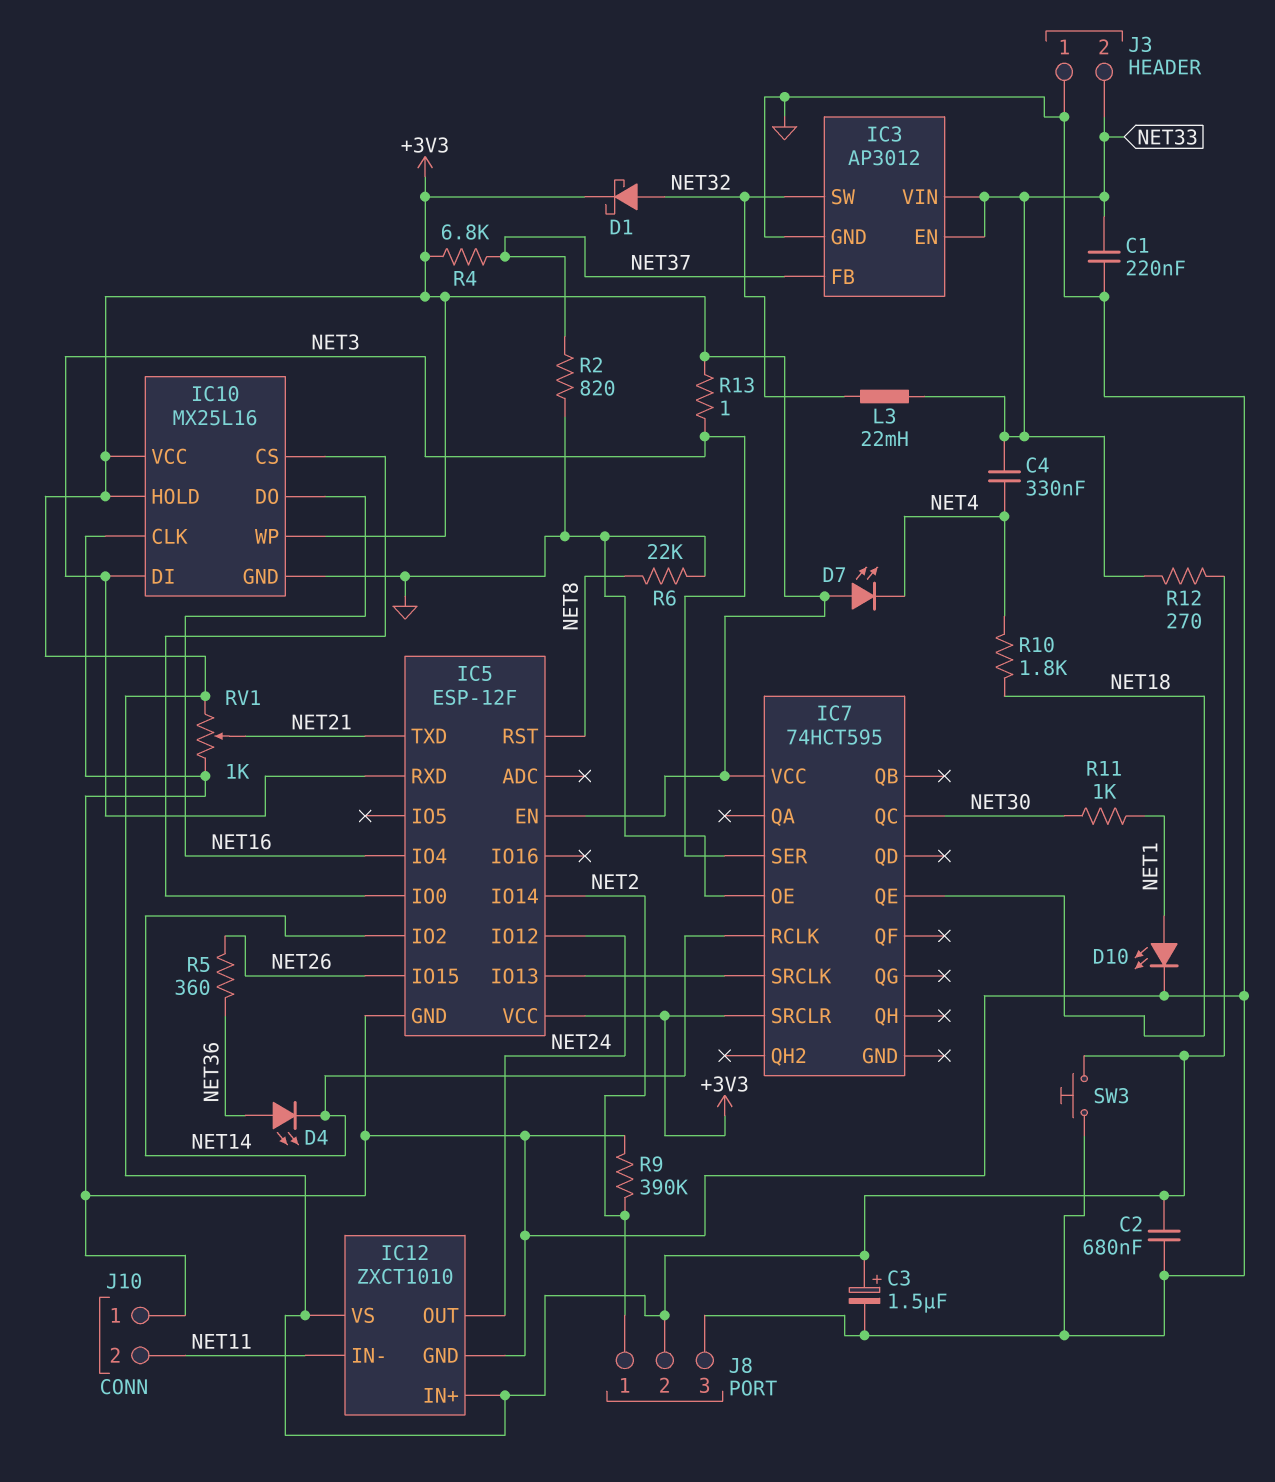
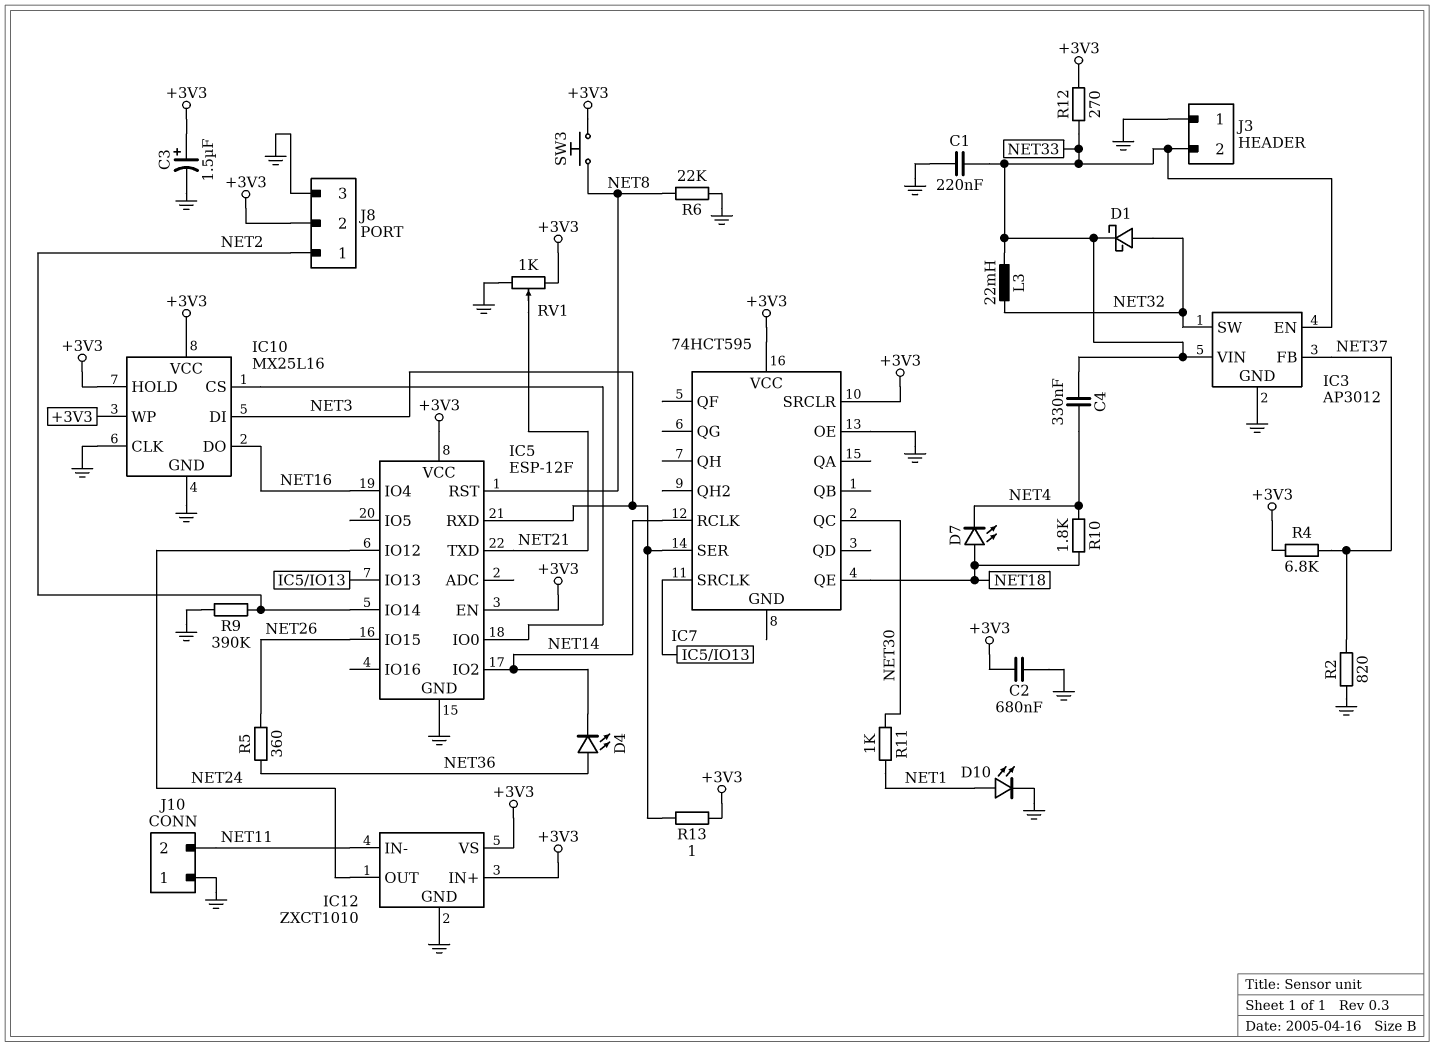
D1: schottky (A NET32, K +3V3) -> schottky (A NET32, K NET33)
D7: LED (A +3V3, K NET4) -> LED (A NET18, K NET4)
SW3: button (+3V3, GND) -> button (+3V3, NET8)

